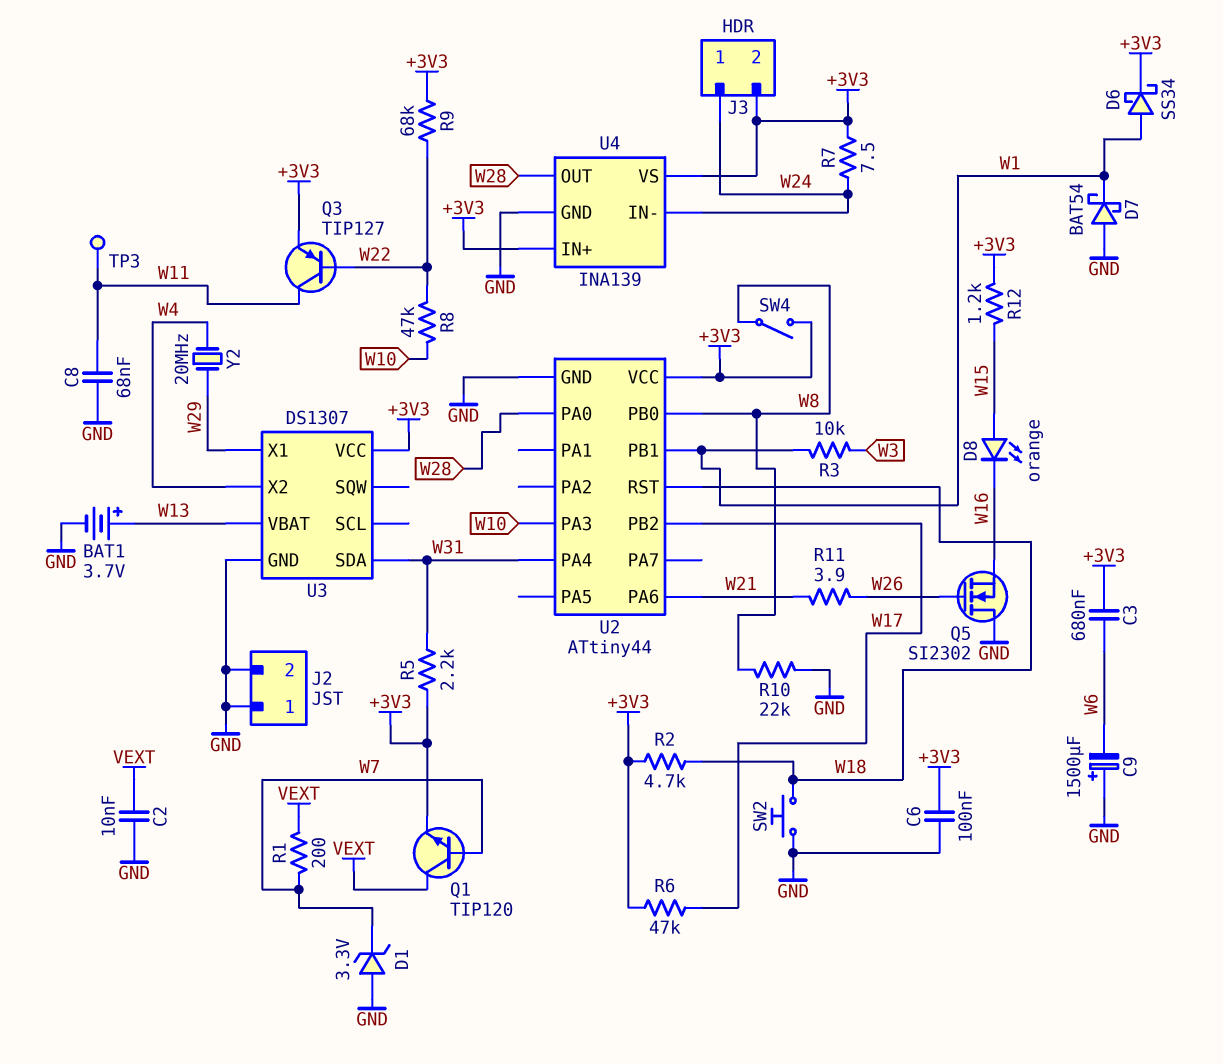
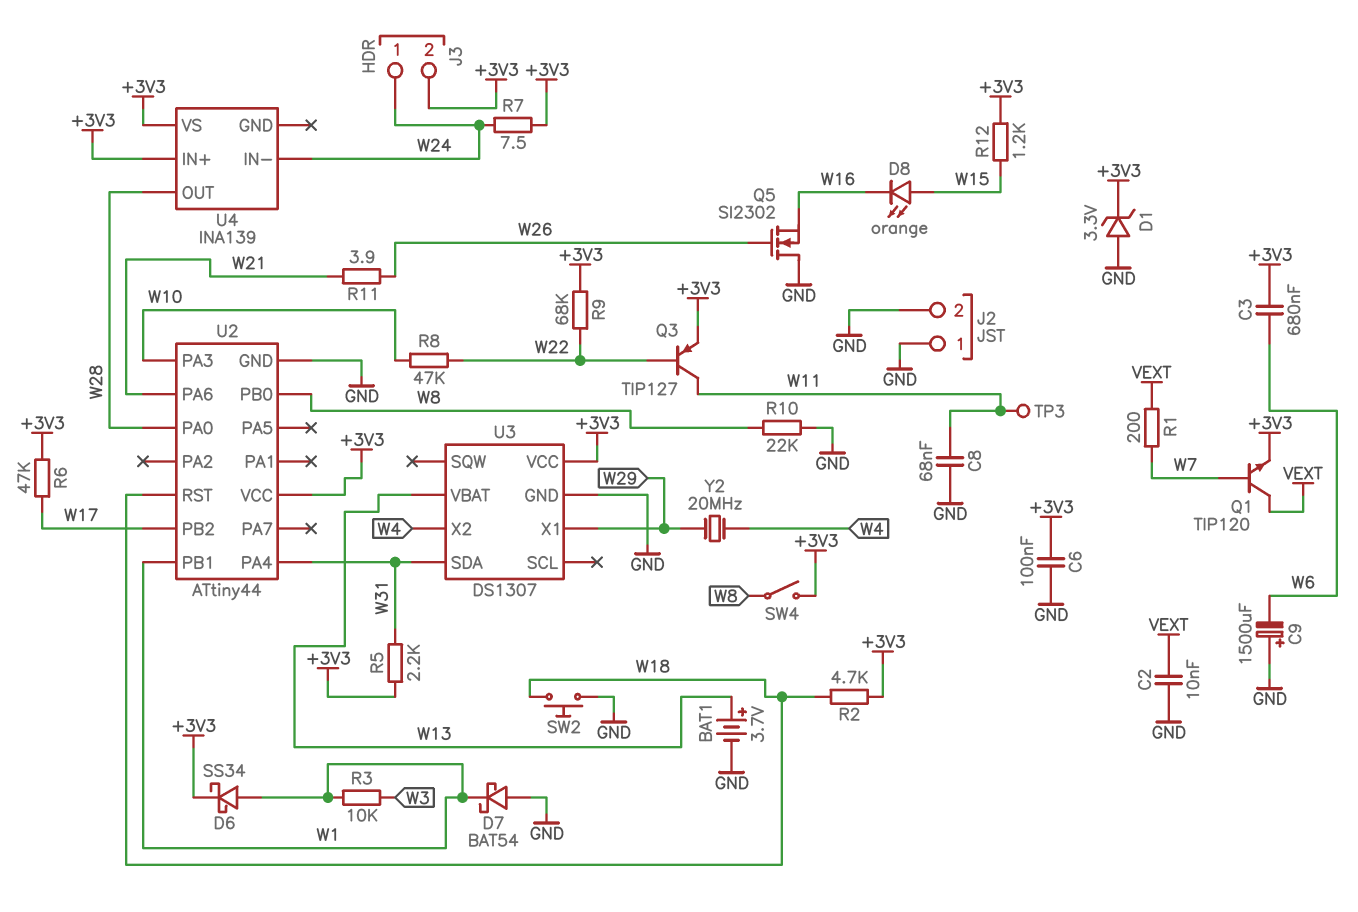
D1: zener 3.3V (A GND, K W7) -> zener 3.3V (A GND, K +3V3)
U4 pin GND: GND -> none

